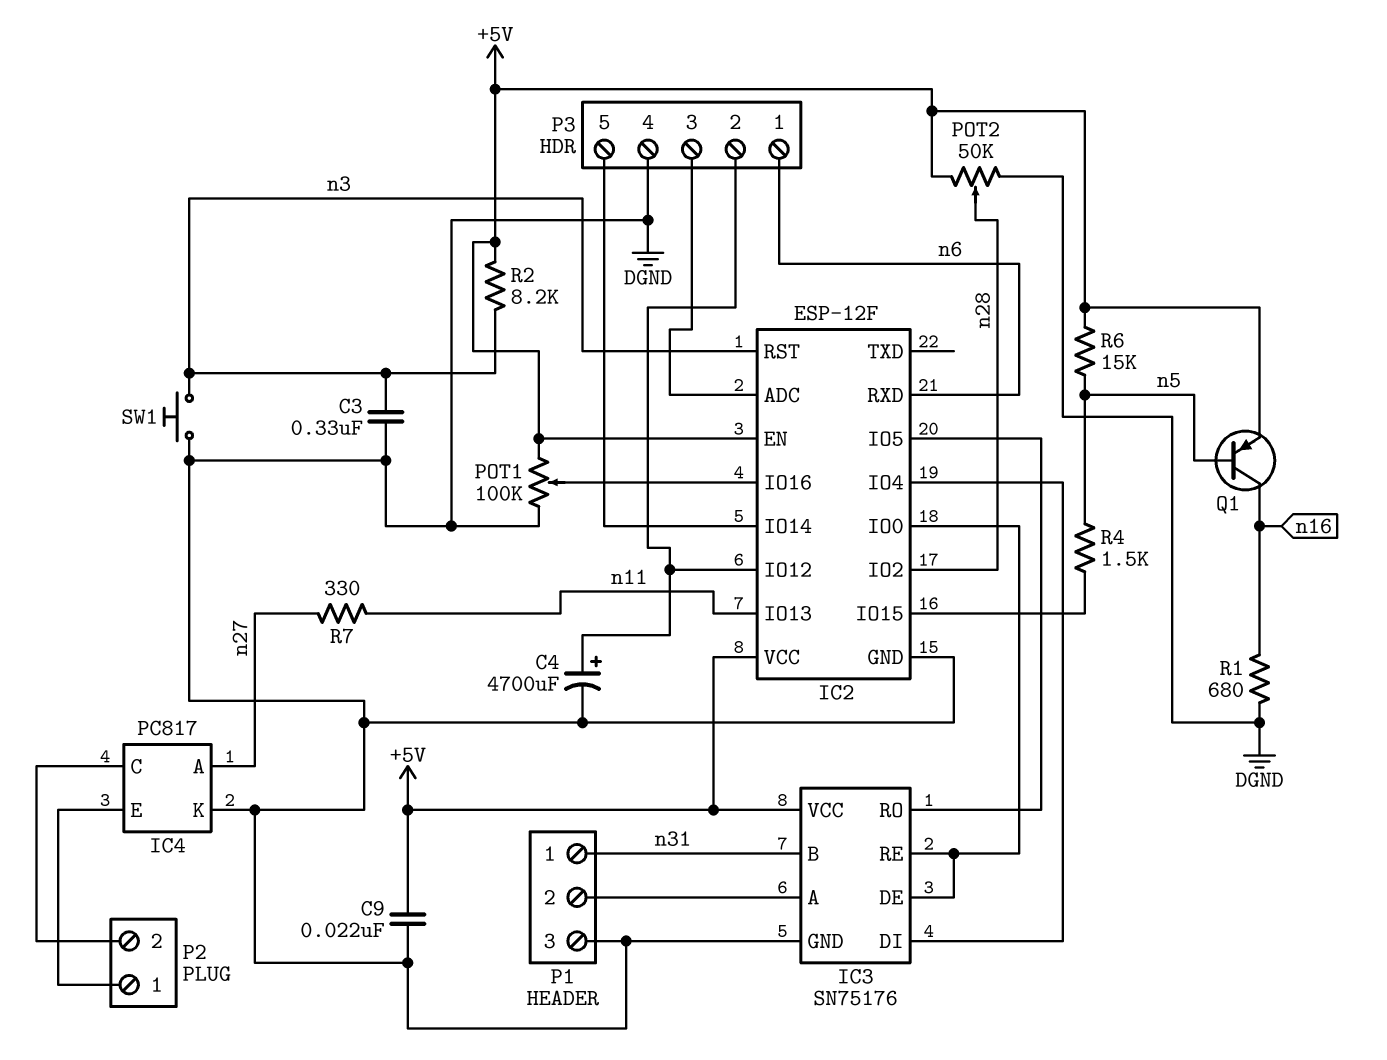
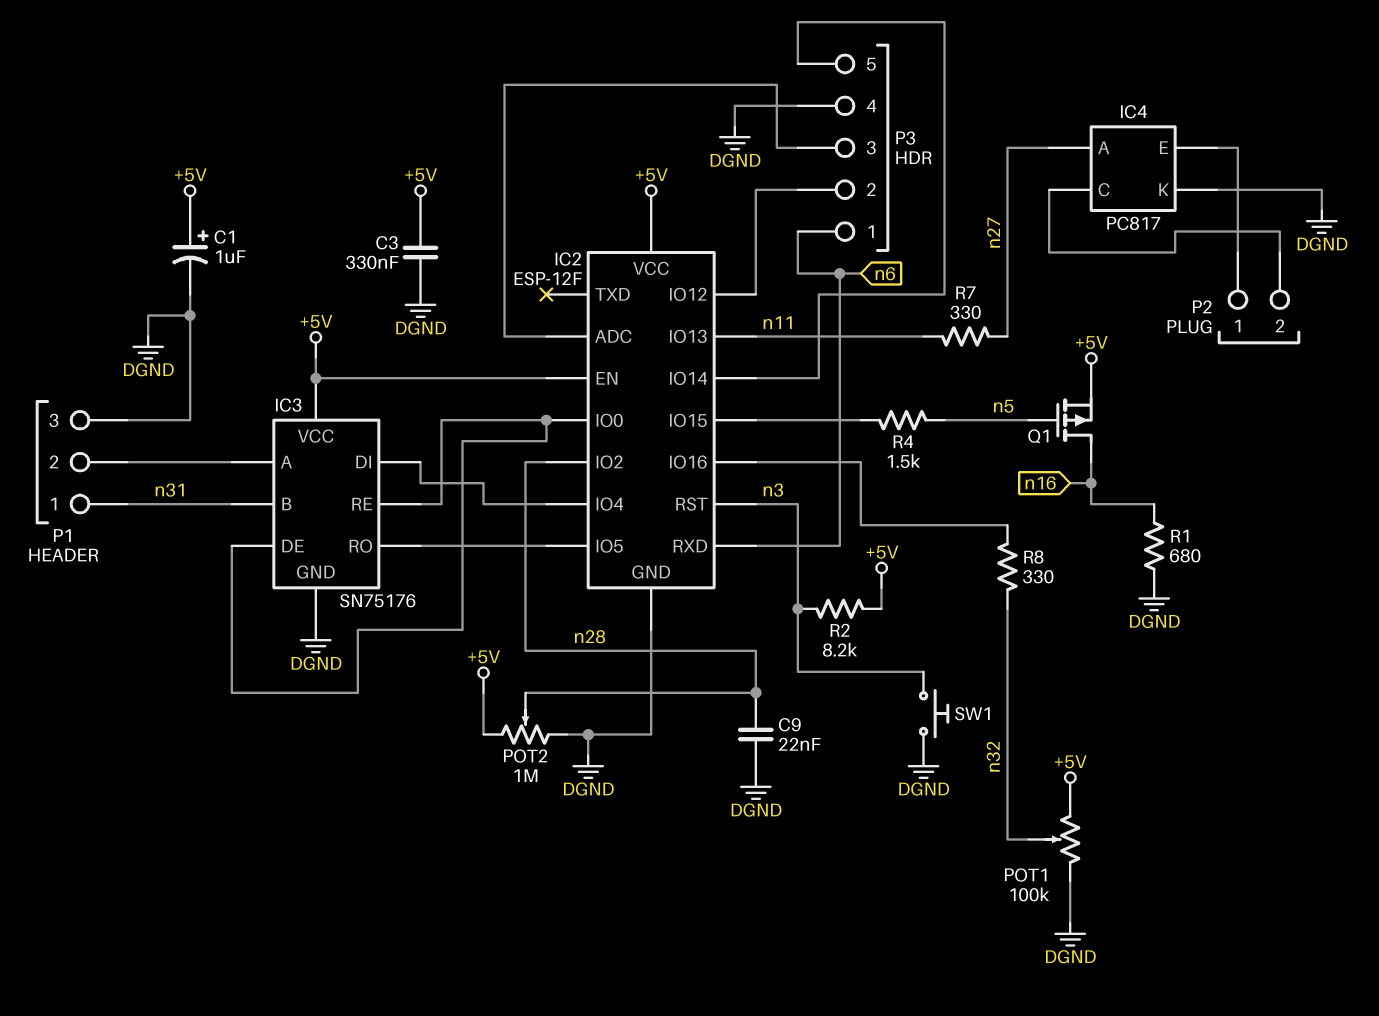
C1: none -> 1uF (plus +5V, minus DGND)
C3: 330nF (DGND, n3) -> 330nF (+5V, DGND)
C4: 4700uF (plus IC2/IO12, minus DGND) -> none
C9: 22nF (+5V, DGND) -> 22nF (DGND, n28)
POT1: 100k (+5V, DGND, wiper IC2/IO16) -> 100k (+5V, DGND, wiper n32)
POT2: 50k (+5V, DGND, wiper n28) -> 1M (+5V, DGND, wiper n28)
Q1: PNP (B n5, C n16, E +5V) -> PMOS (G n5, D n16, S +5V)
R6: 15k (+5V, n5) -> none
R8: none -> 330 (IC2/IO16, n32)

